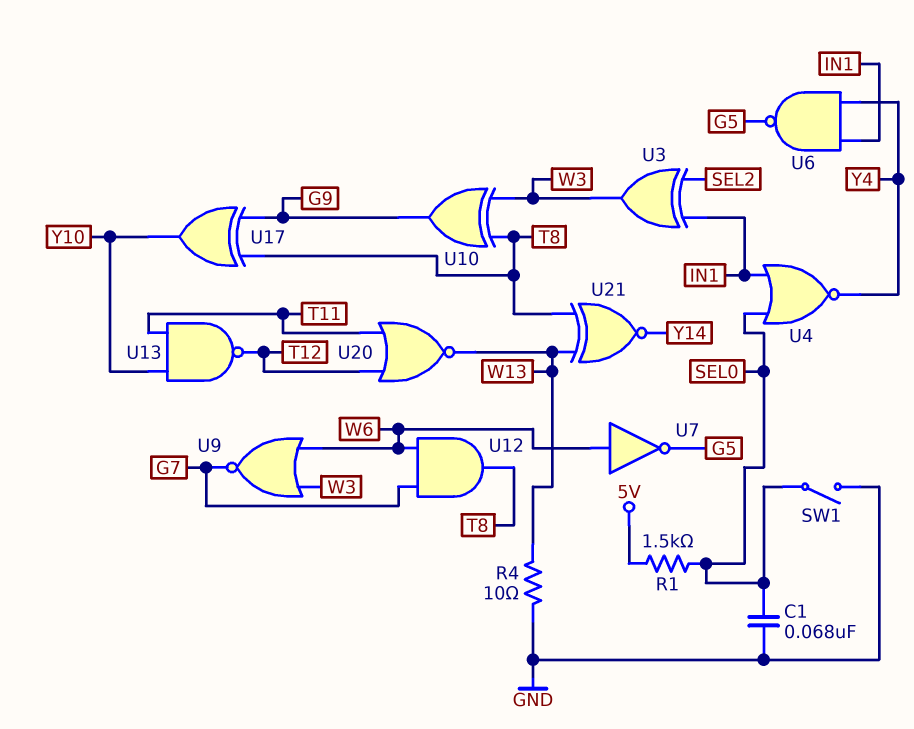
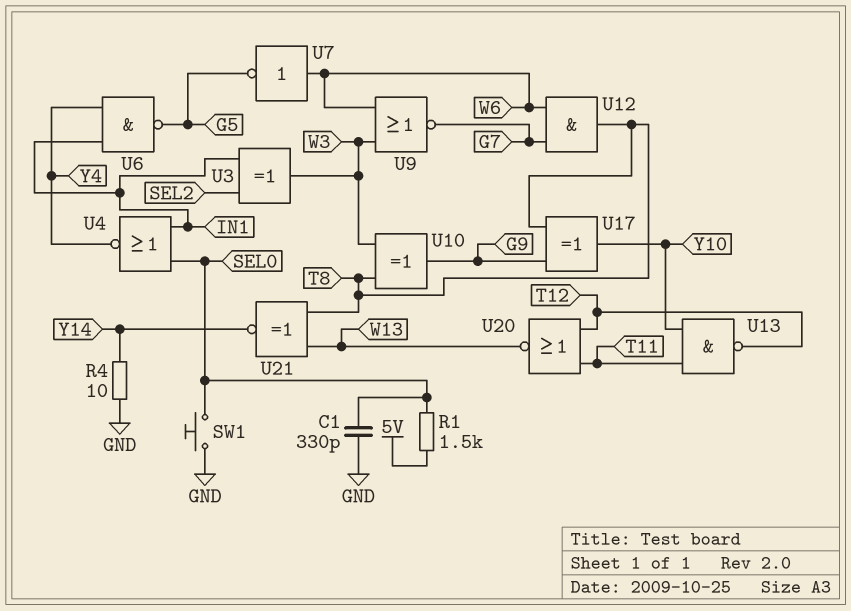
C1: 68nF (GND, SEL0) -> 330pF (GND, SEL0)
R4: 10 (GND, W13) -> 10 (GND, Y14)
SW1: switch (GND, SEL0) -> button (GND, SEL0)

